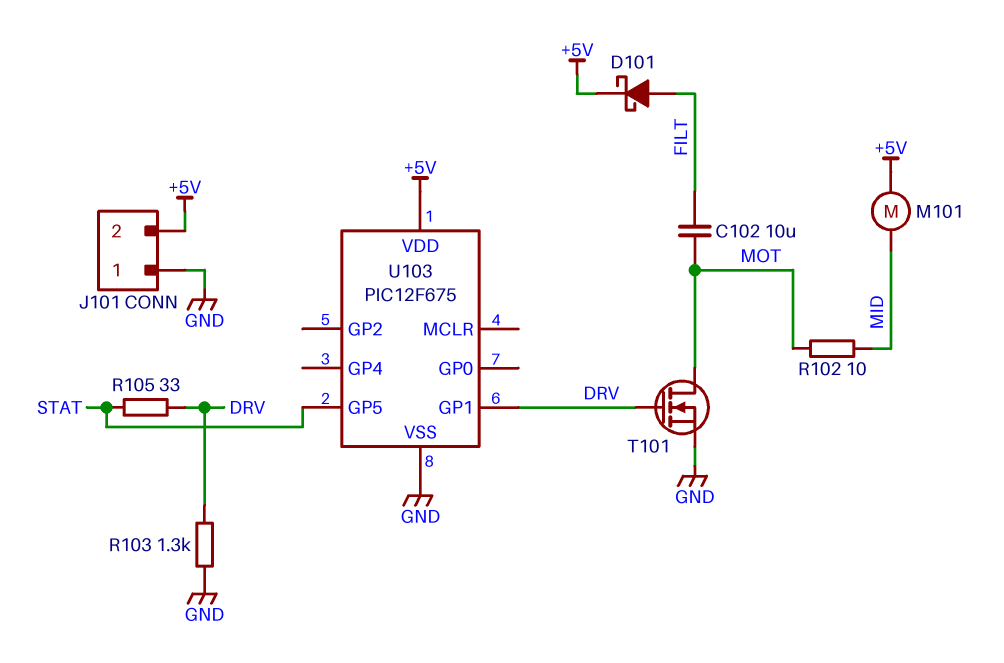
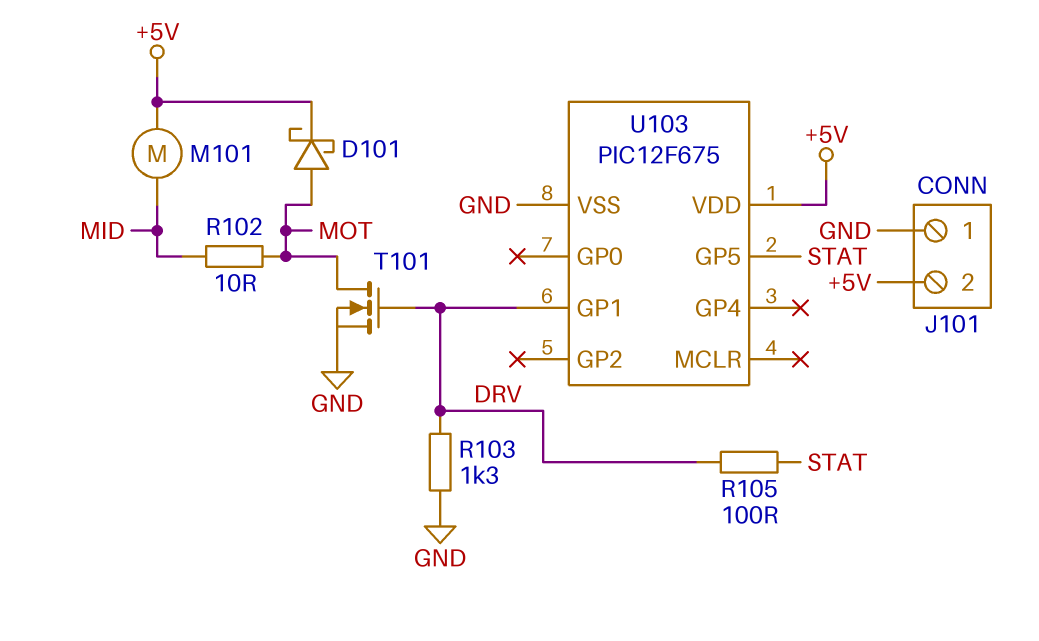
C102: 10uF (FILT, MOT) -> none
D101: schottky (A FILT, K +5V) -> schottky (A MOT, K +5V)
R105: 33 (DRV, STAT) -> 100 (DRV, STAT)

